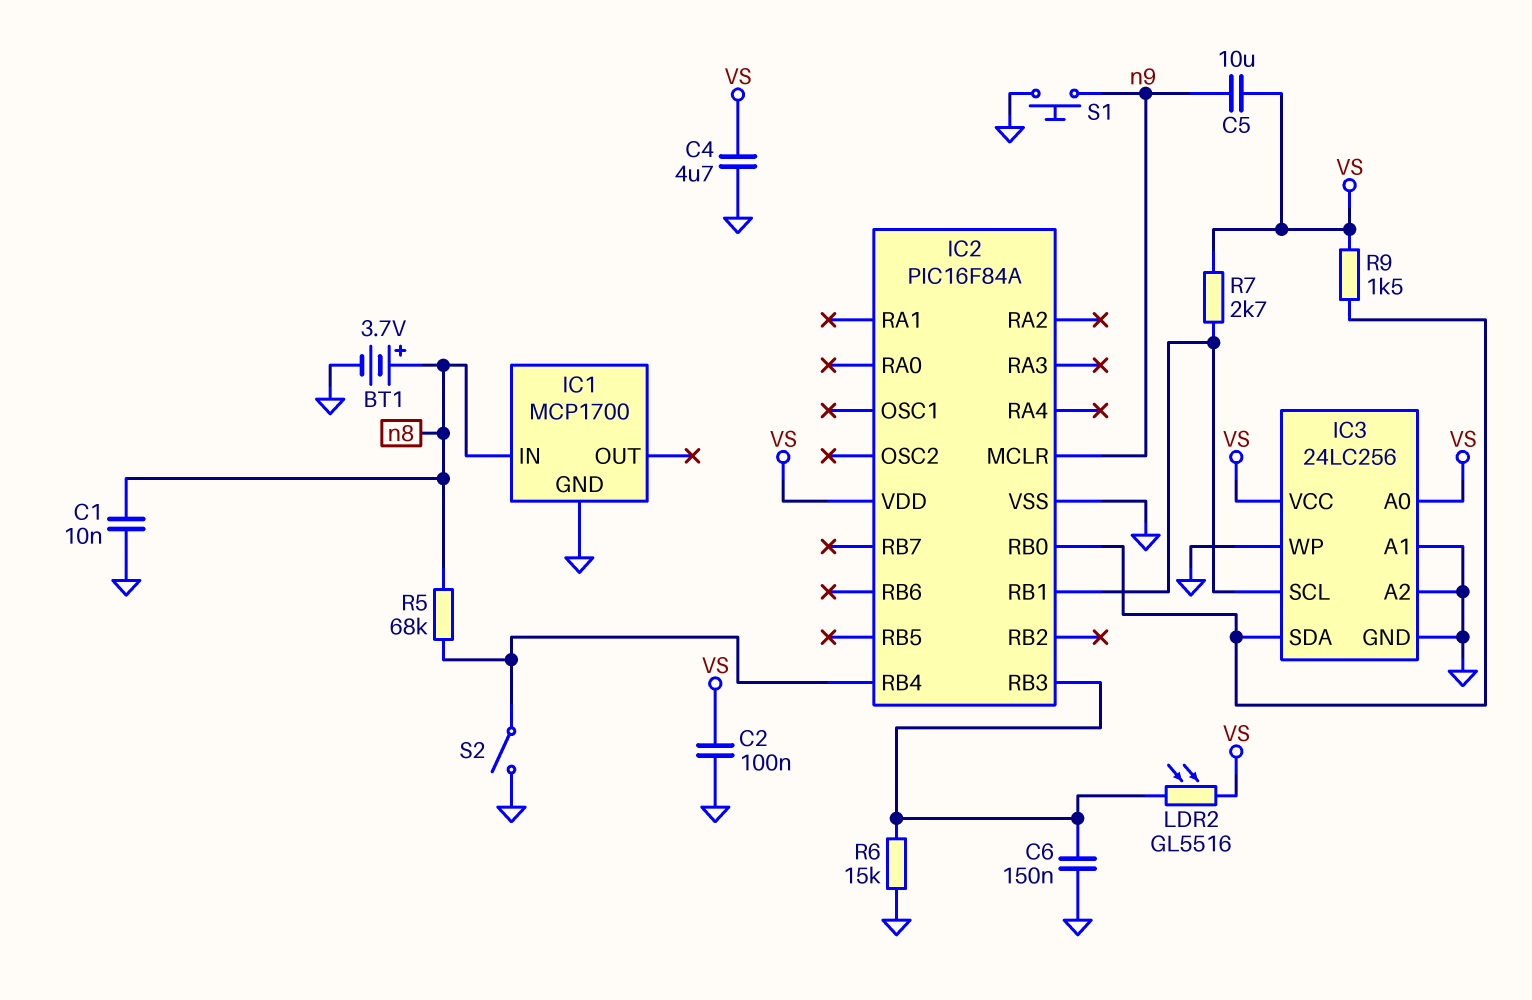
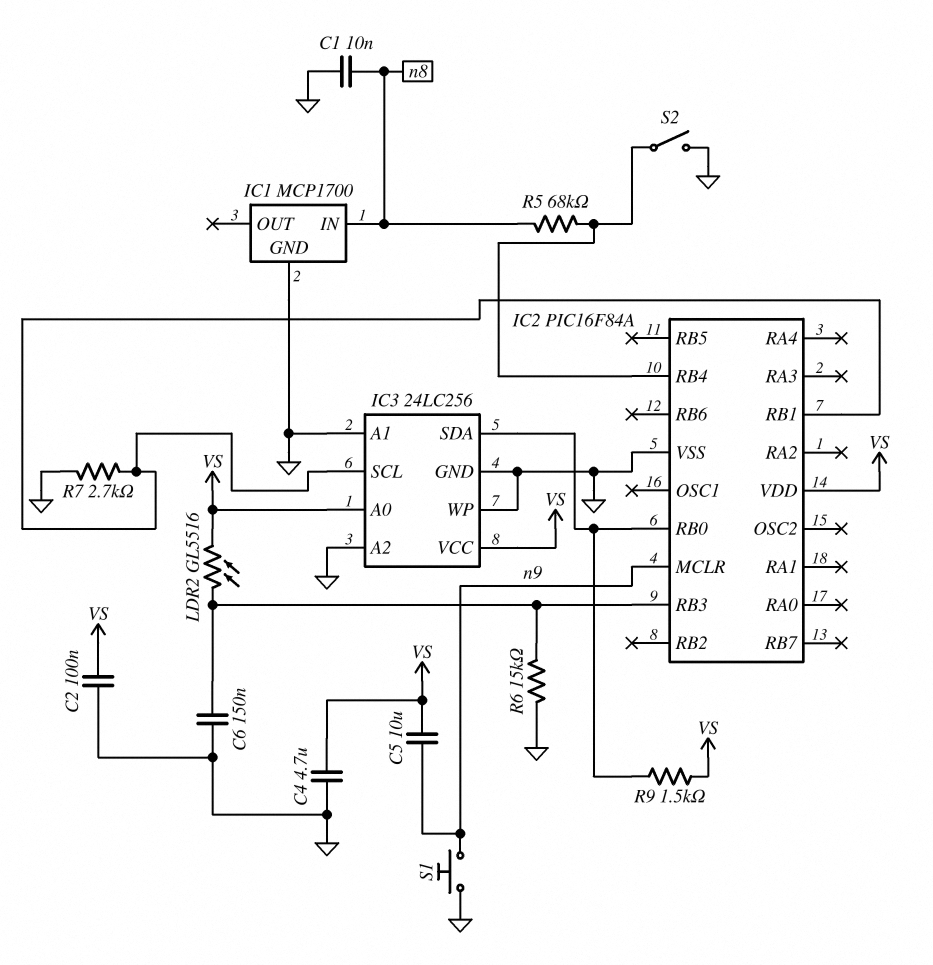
BT1: 3.7V (plus n8, minus GND) -> none
R7: 2.7k (IC2/RB1, VS) -> 2.7k (GND, IC2/RB1)

